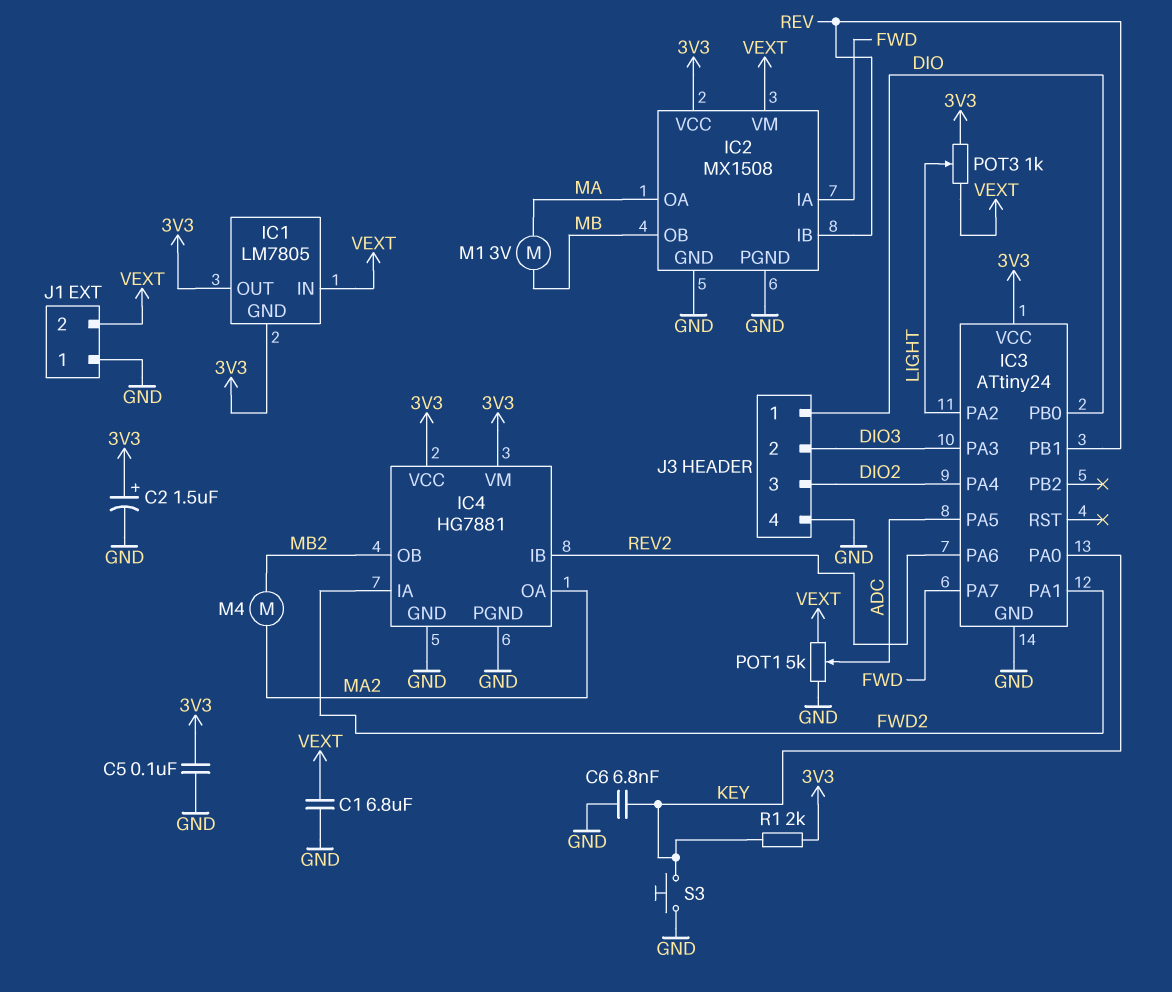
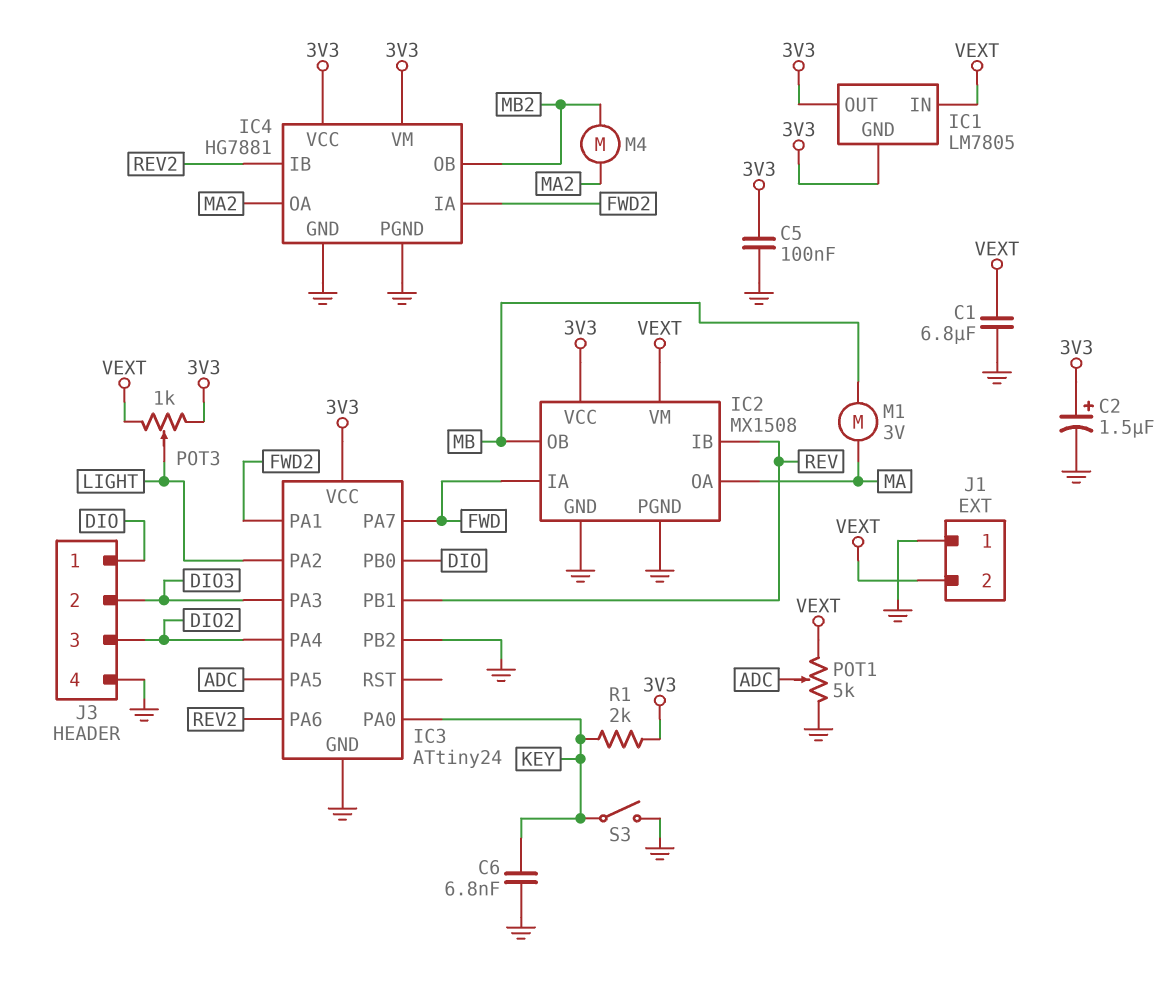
IC3 pin PB2: none -> GND
S3: button (GND, KEY) -> switch (GND, KEY)

